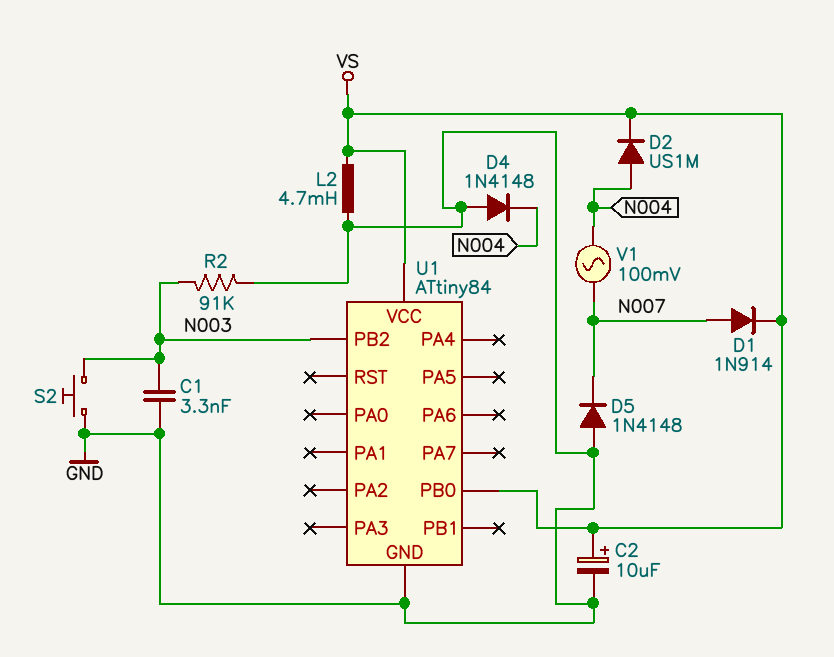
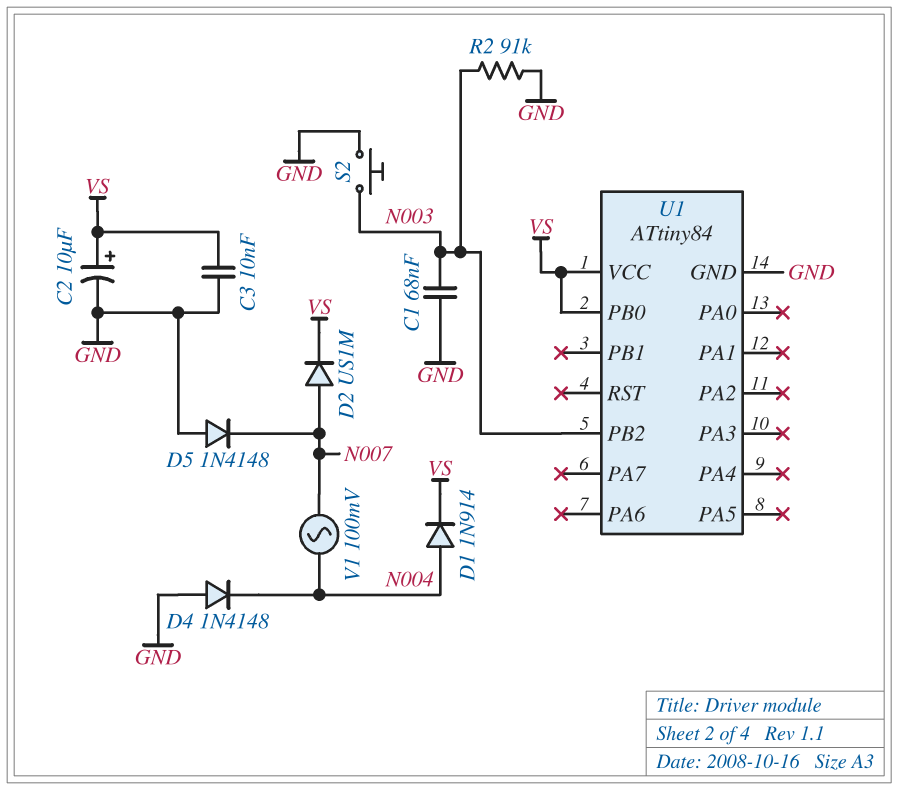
C1: 3.3nF (GND, N003) -> 68nF (GND, N003)
C3: none -> 10nF (GND, VS)
D1: diode 1N914 (A N007, K VS) -> diode 1N914 (A N004, K VS)
D2: diode US1M (A N004, K VS) -> diode US1M (A N007, K VS)
L2: 4.7mH (GND, VS) -> none

